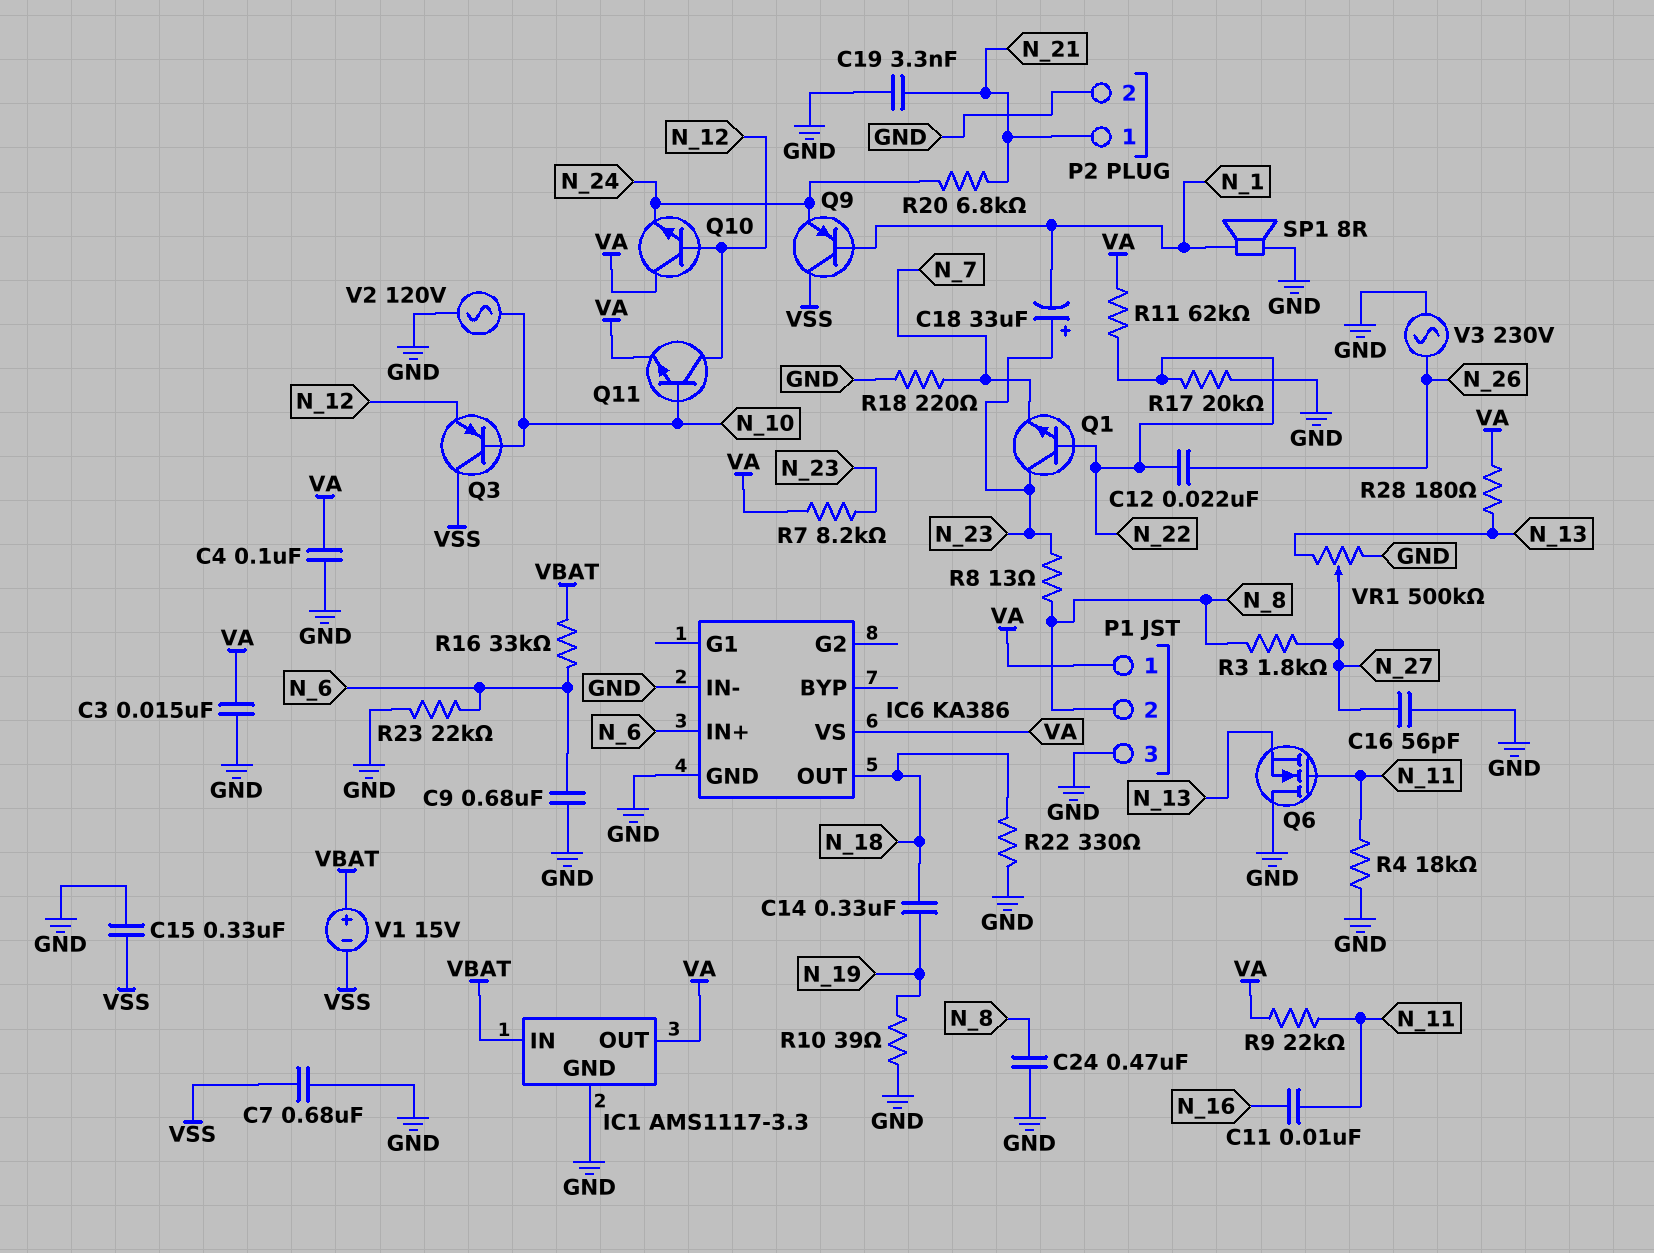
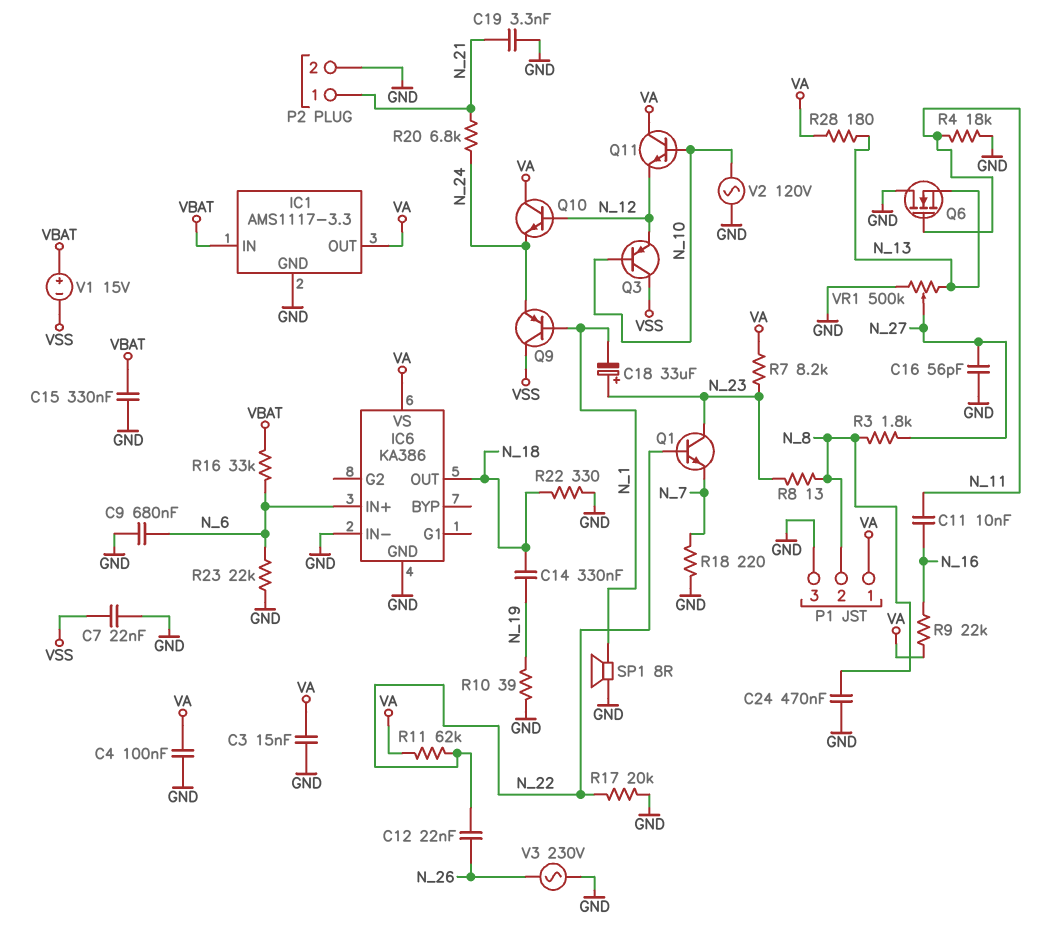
C7: 680nF (GND, VSS) -> 22nF (GND, VSS)
C15: 330nF (GND, VSS) -> 330nF (GND, VBAT)
Q11: NPN (B N_10, C N_12, E VA) -> NPN (B N_10, C VA, E N_12)
R9: 22k (N_11, VA) -> 22k (N_16, VA)

